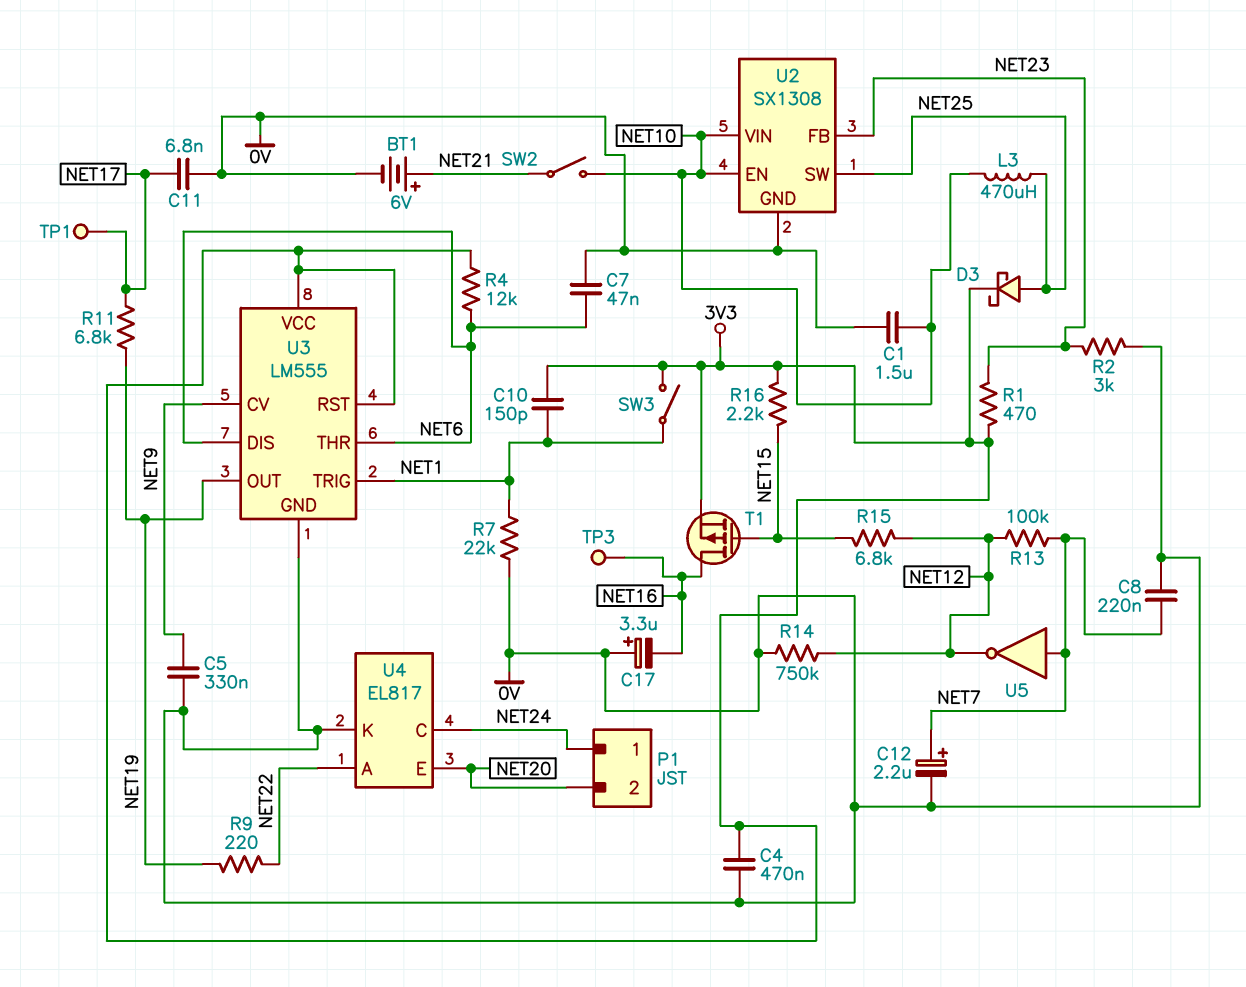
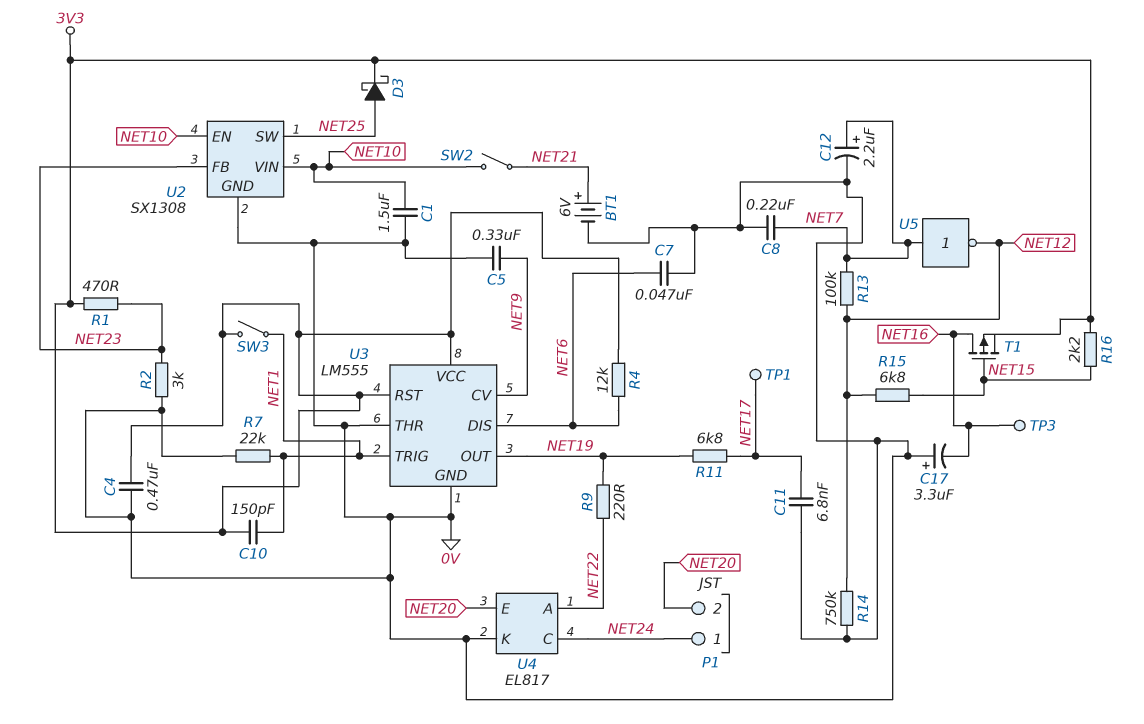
L3: 470uH (NET10, NET25) -> none
U3 pin THR: NET6 -> 0V

